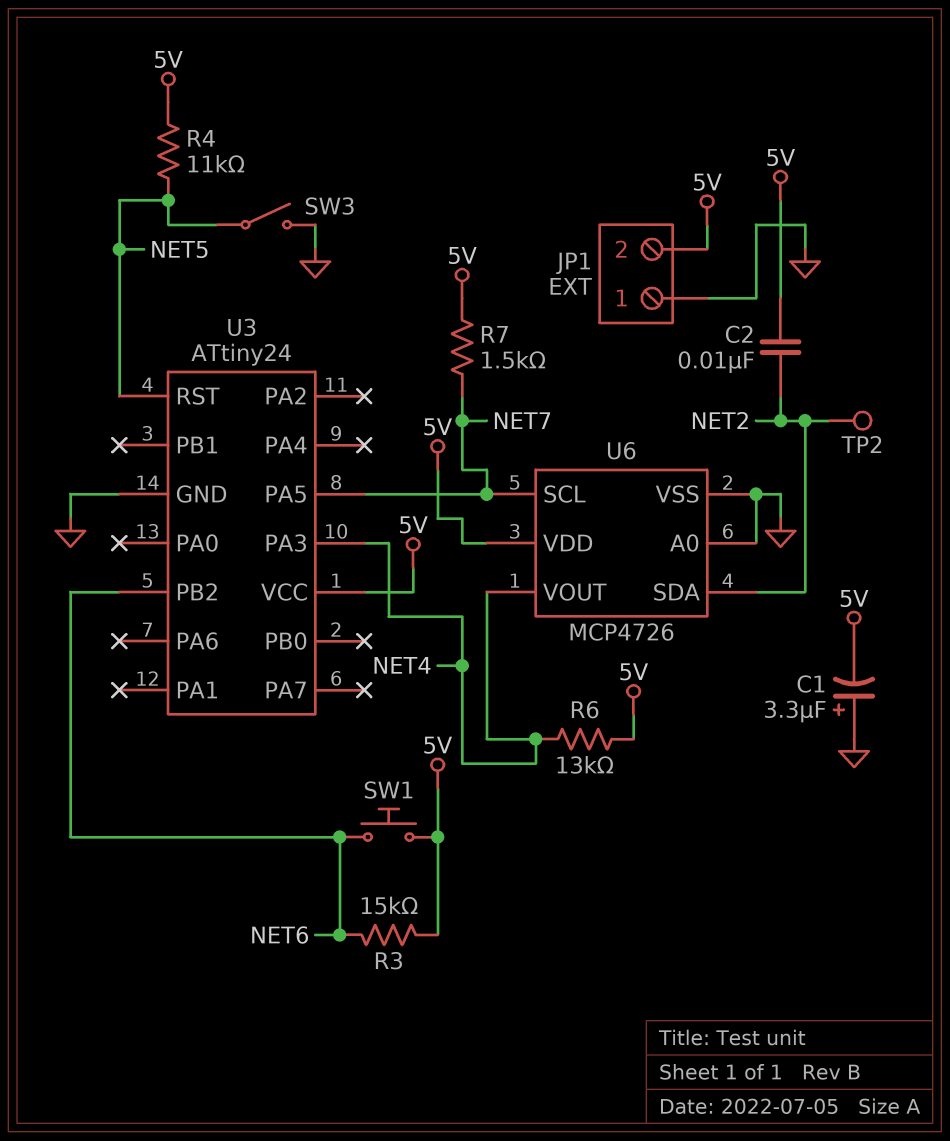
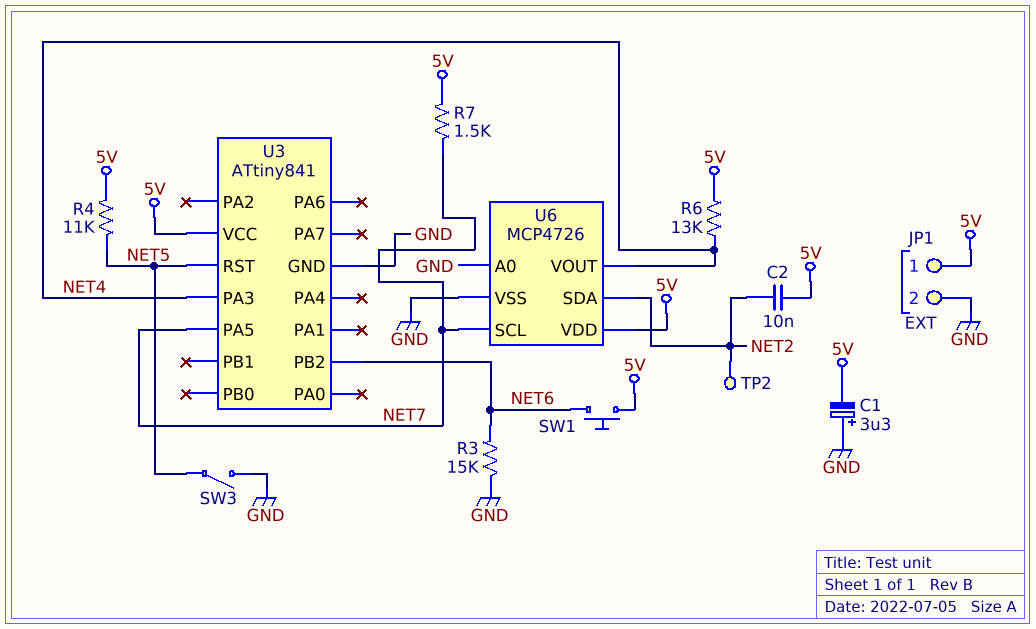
JP1 pin 1: GND -> 5V
JP1 pin 2: 5V -> GND
R3: 15k (5V, NET6) -> 15k (GND, NET6)
U3: ATtiny24 -> ATtiny841

